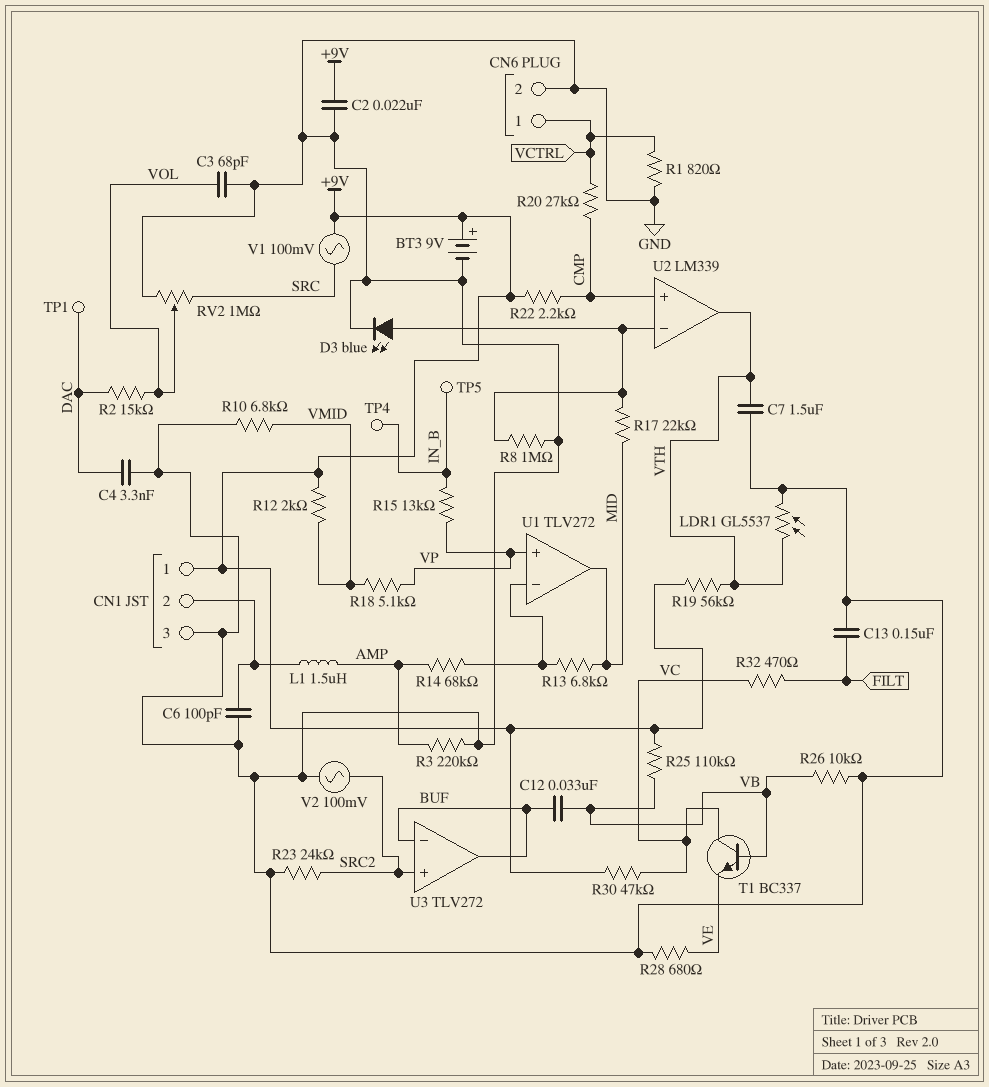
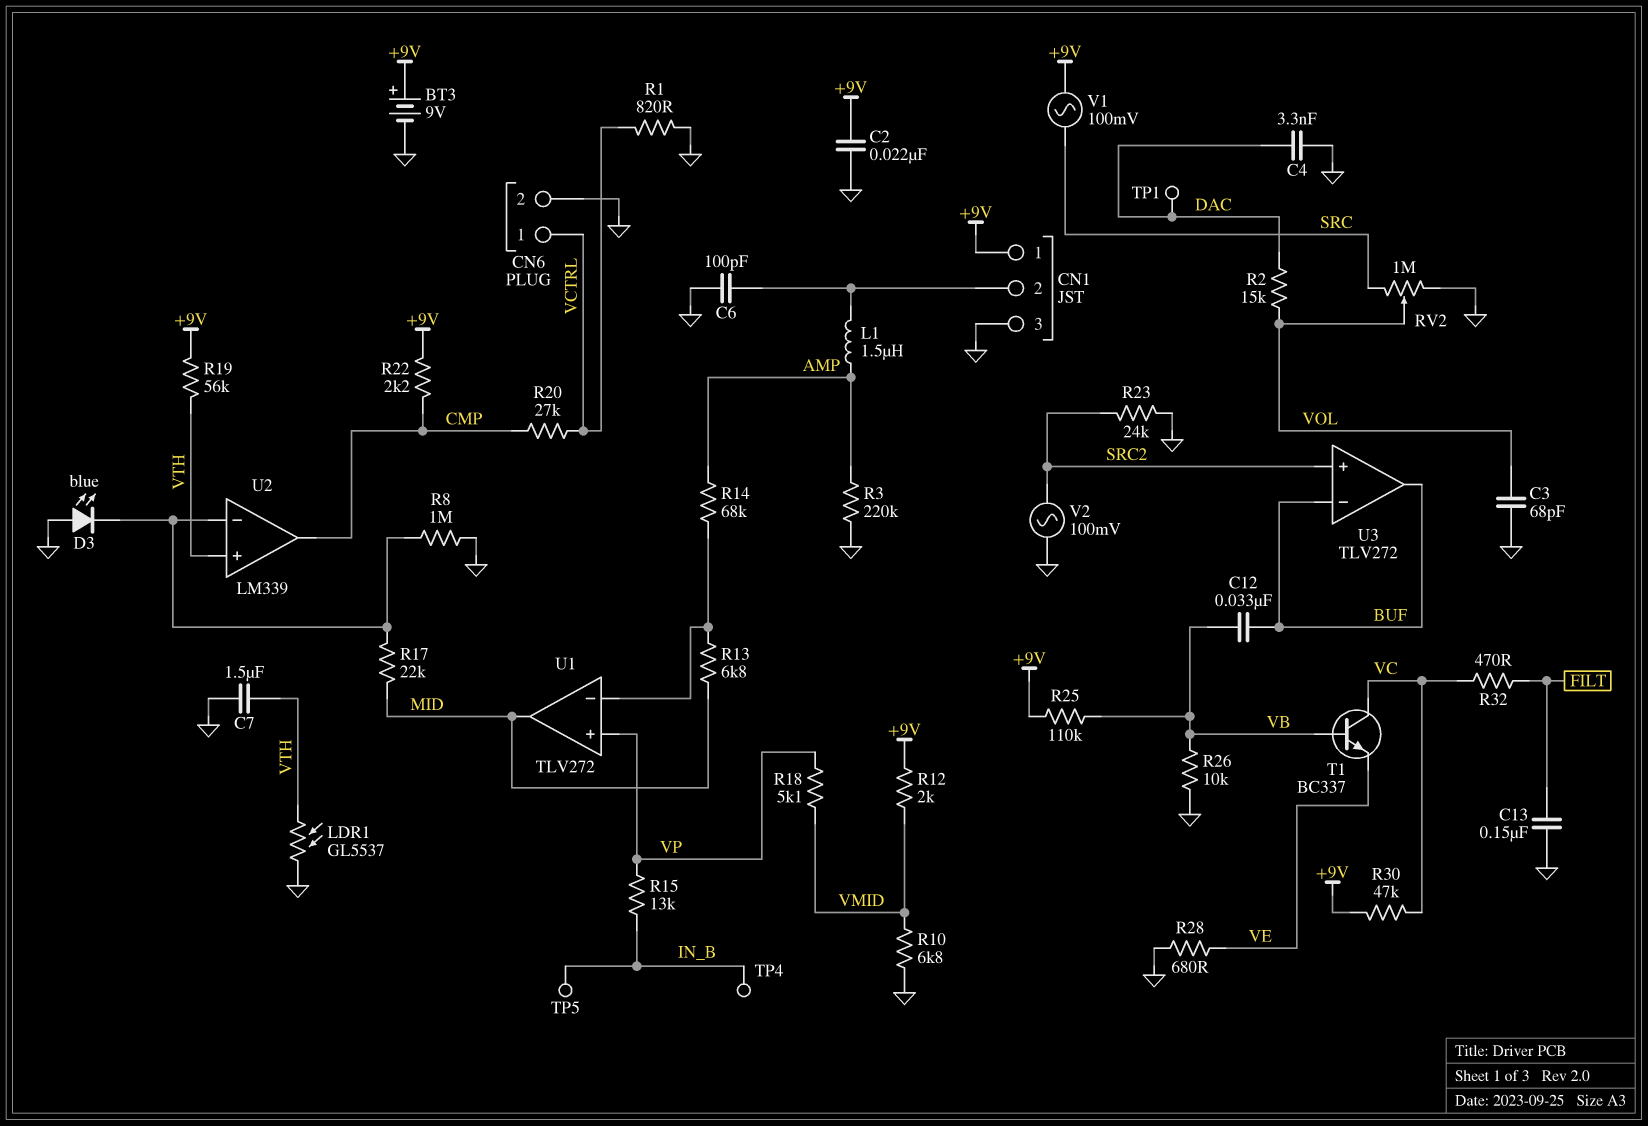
D3: LED blue (A U2/in-, K GND) -> LED blue (A GND, K U2/in-)
U2 pin in+: CMP -> VTH
U2 pin out: VTH -> CMP

